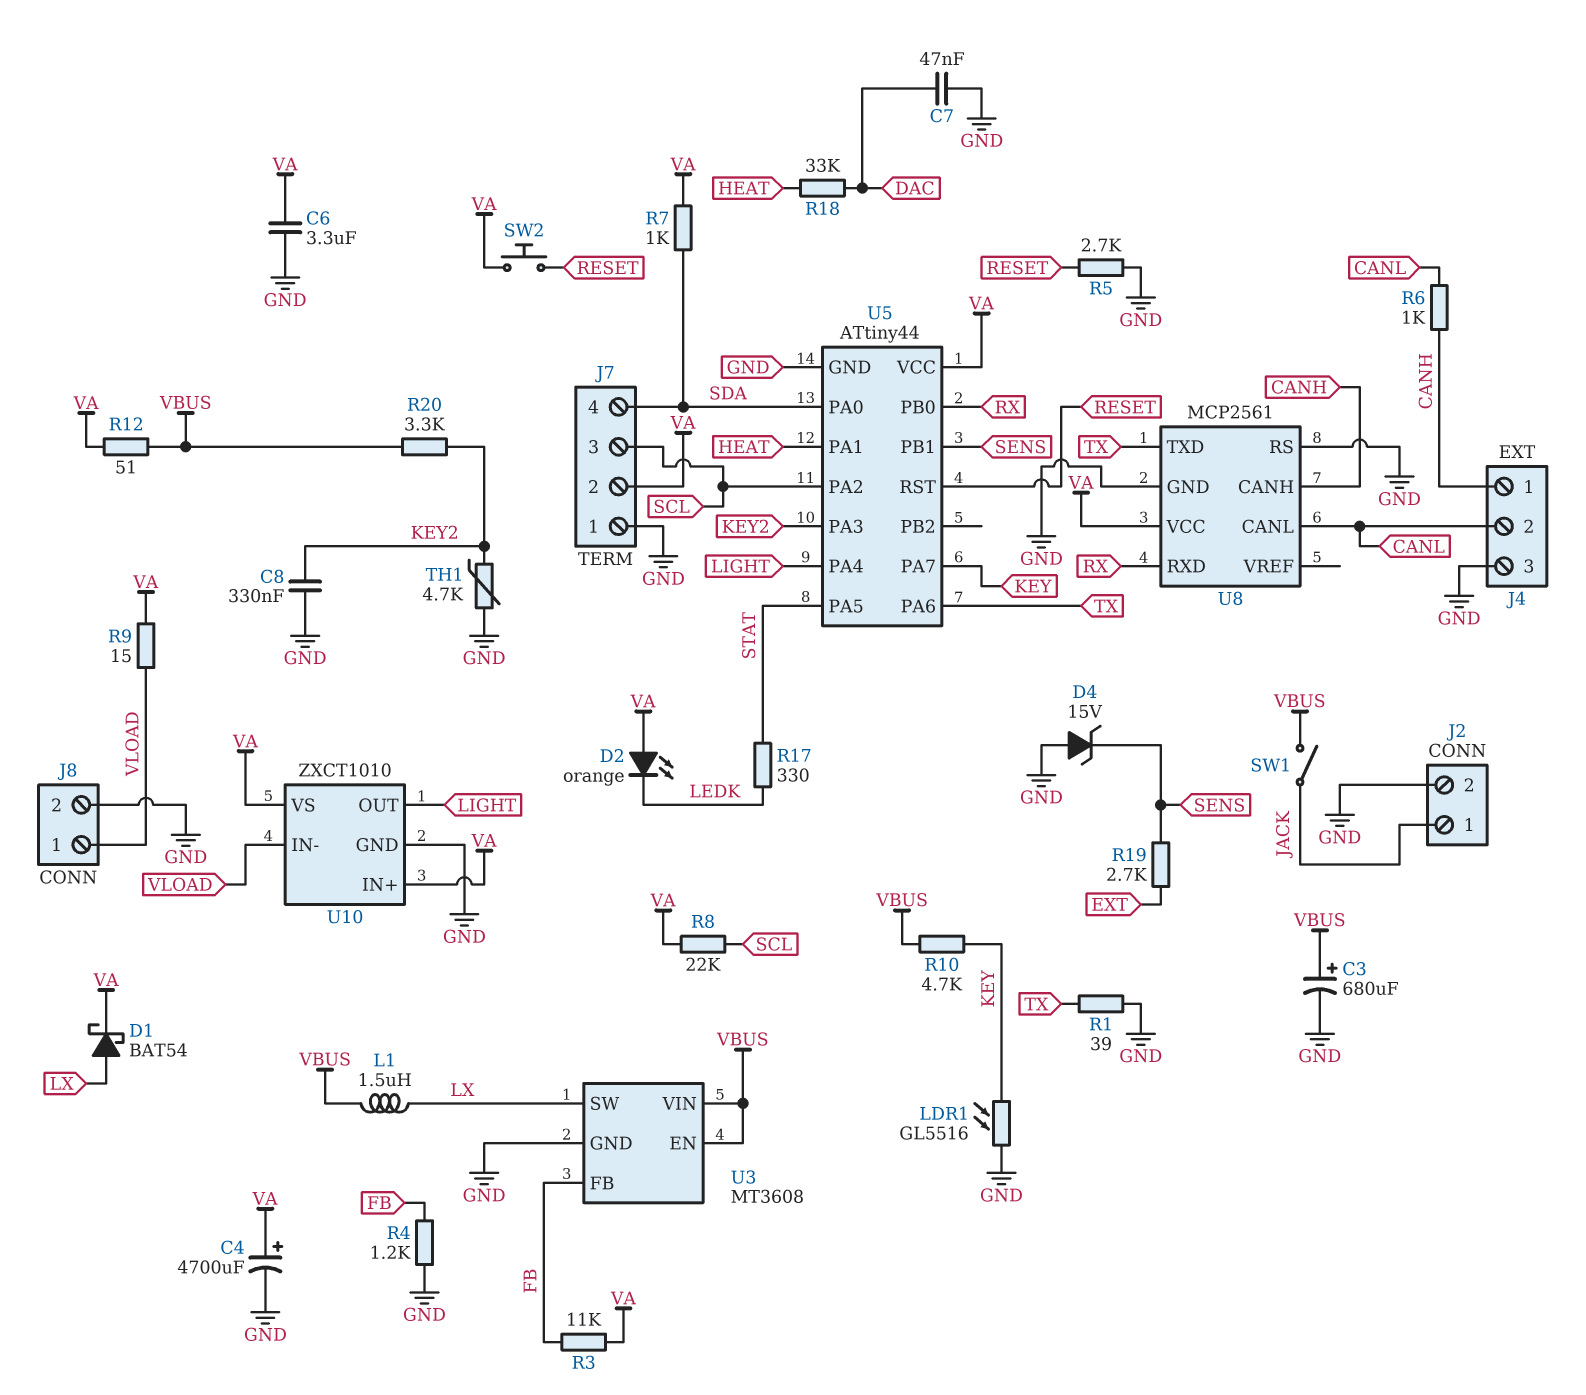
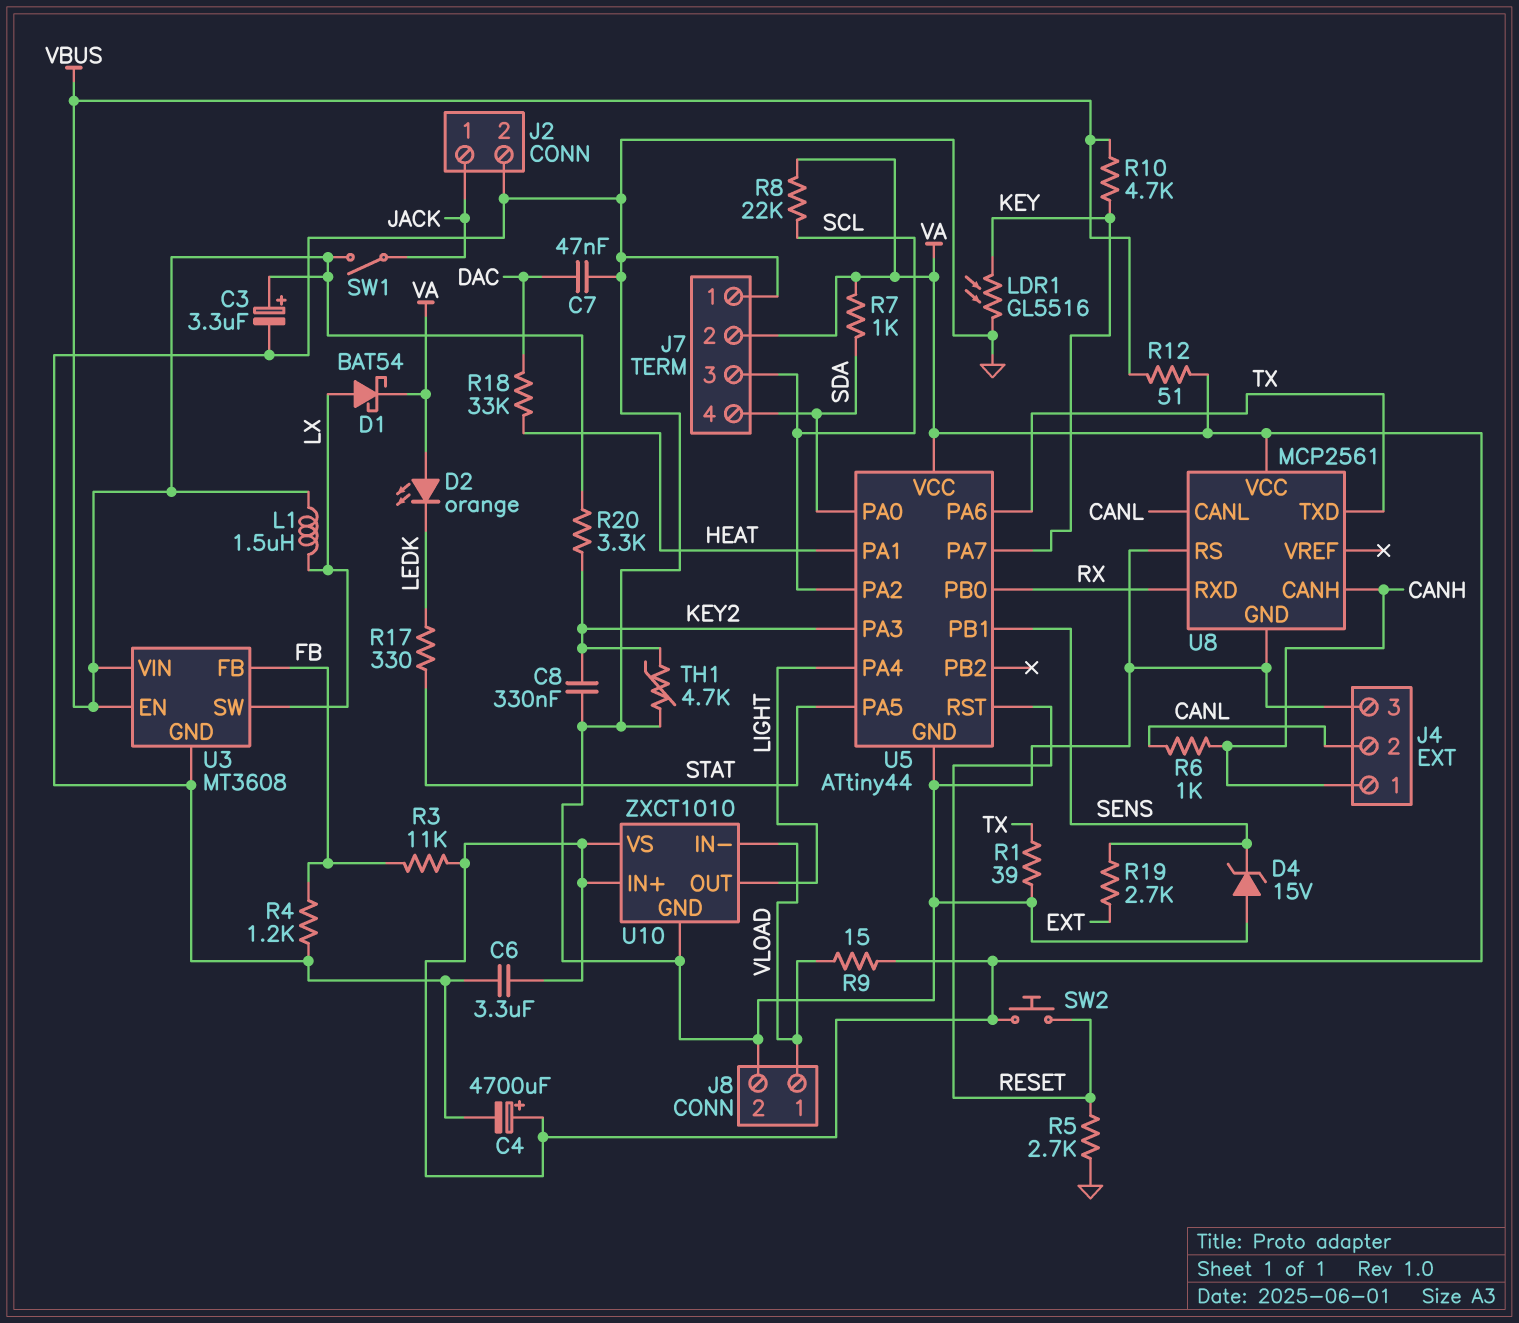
C3: 680uF (plus VBUS, minus GND) -> 3.3uF (plus VBUS, minus GND)

